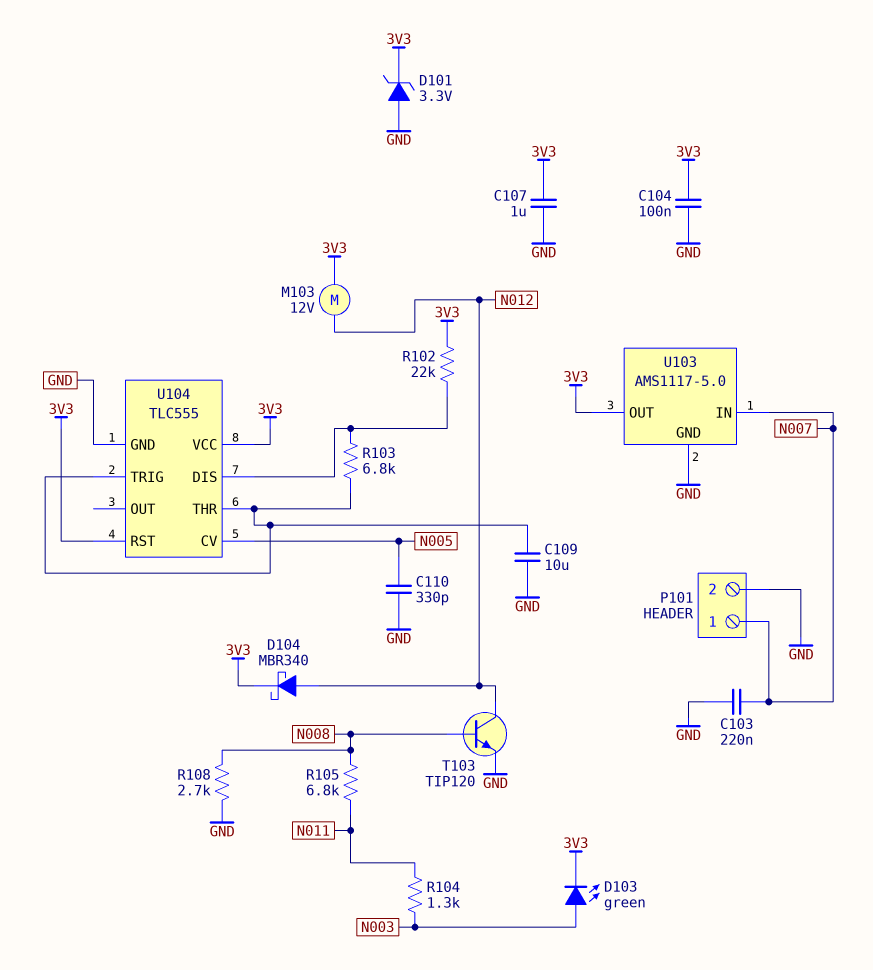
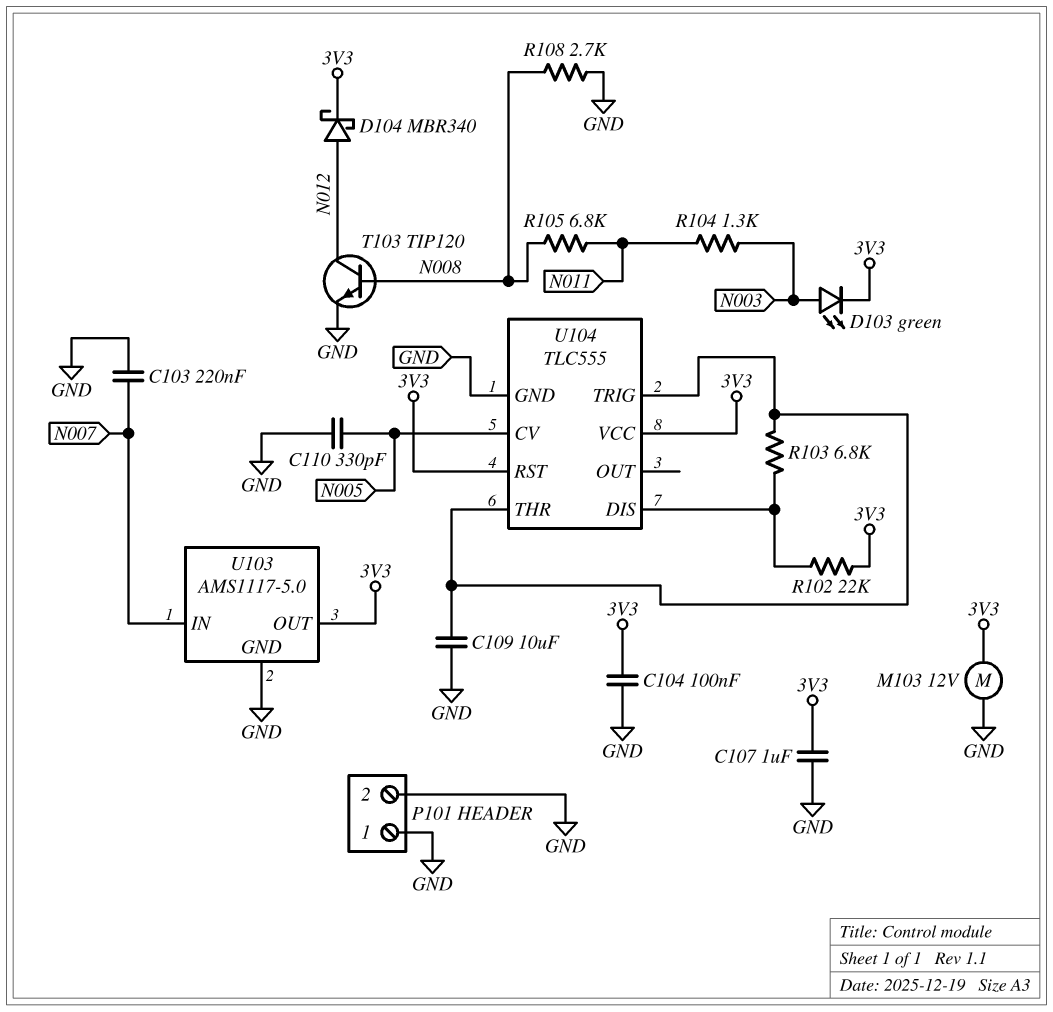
D101: zener 3.3V (A GND, K 3V3) -> none
M103: motor 12V (3V3, N012) -> motor 12V (3V3, GND)
P101 pin 1: N007 -> GND

